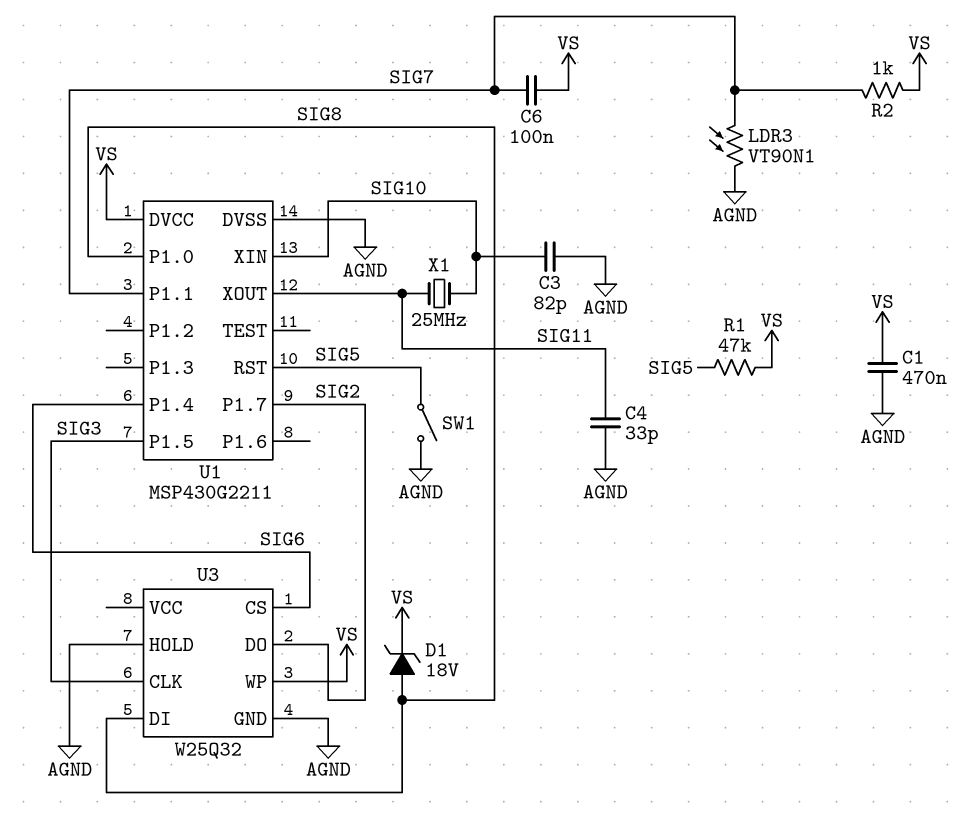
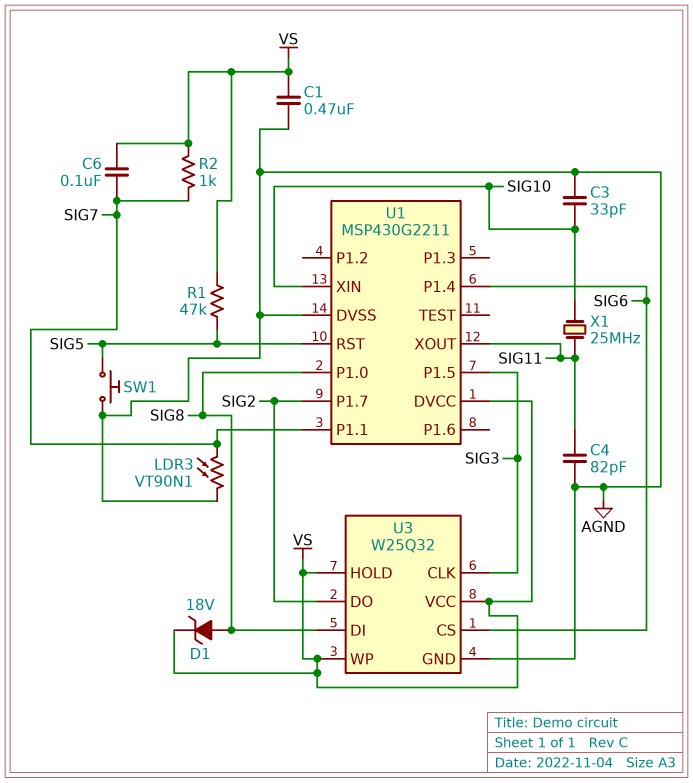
C3: 82pF (AGND, SIG10) -> 33pF (AGND, SIG10)
C4: 33pF (AGND, SIG11) -> 82pF (AGND, SIG11)
SW1: switch (AGND, SIG5) -> button (AGND, SIG5)
U3 pin HOLD: AGND -> VS
U3 pin VCC: none -> VS

